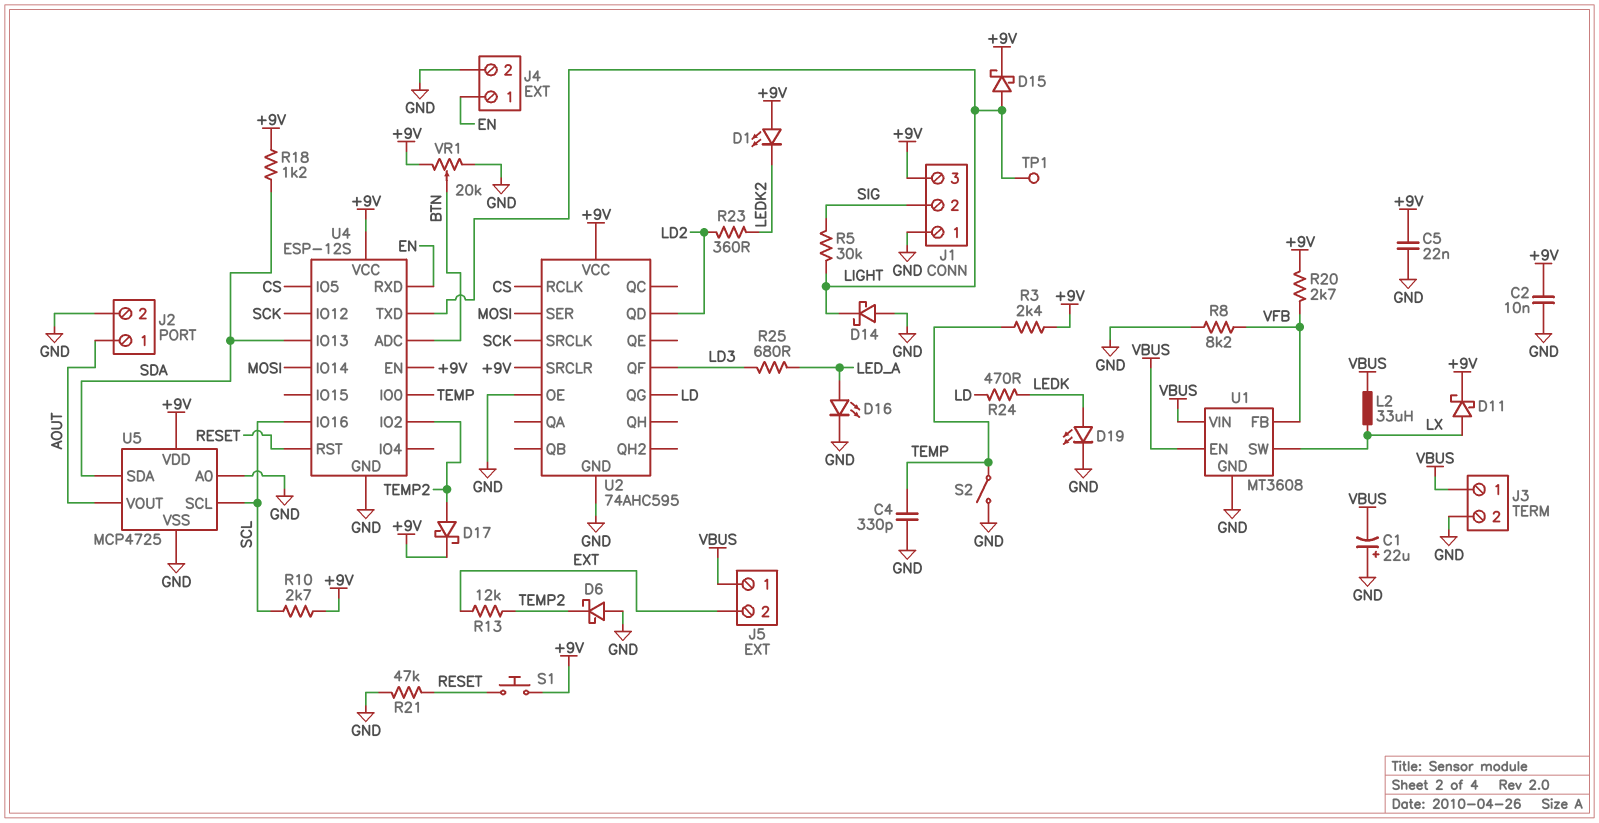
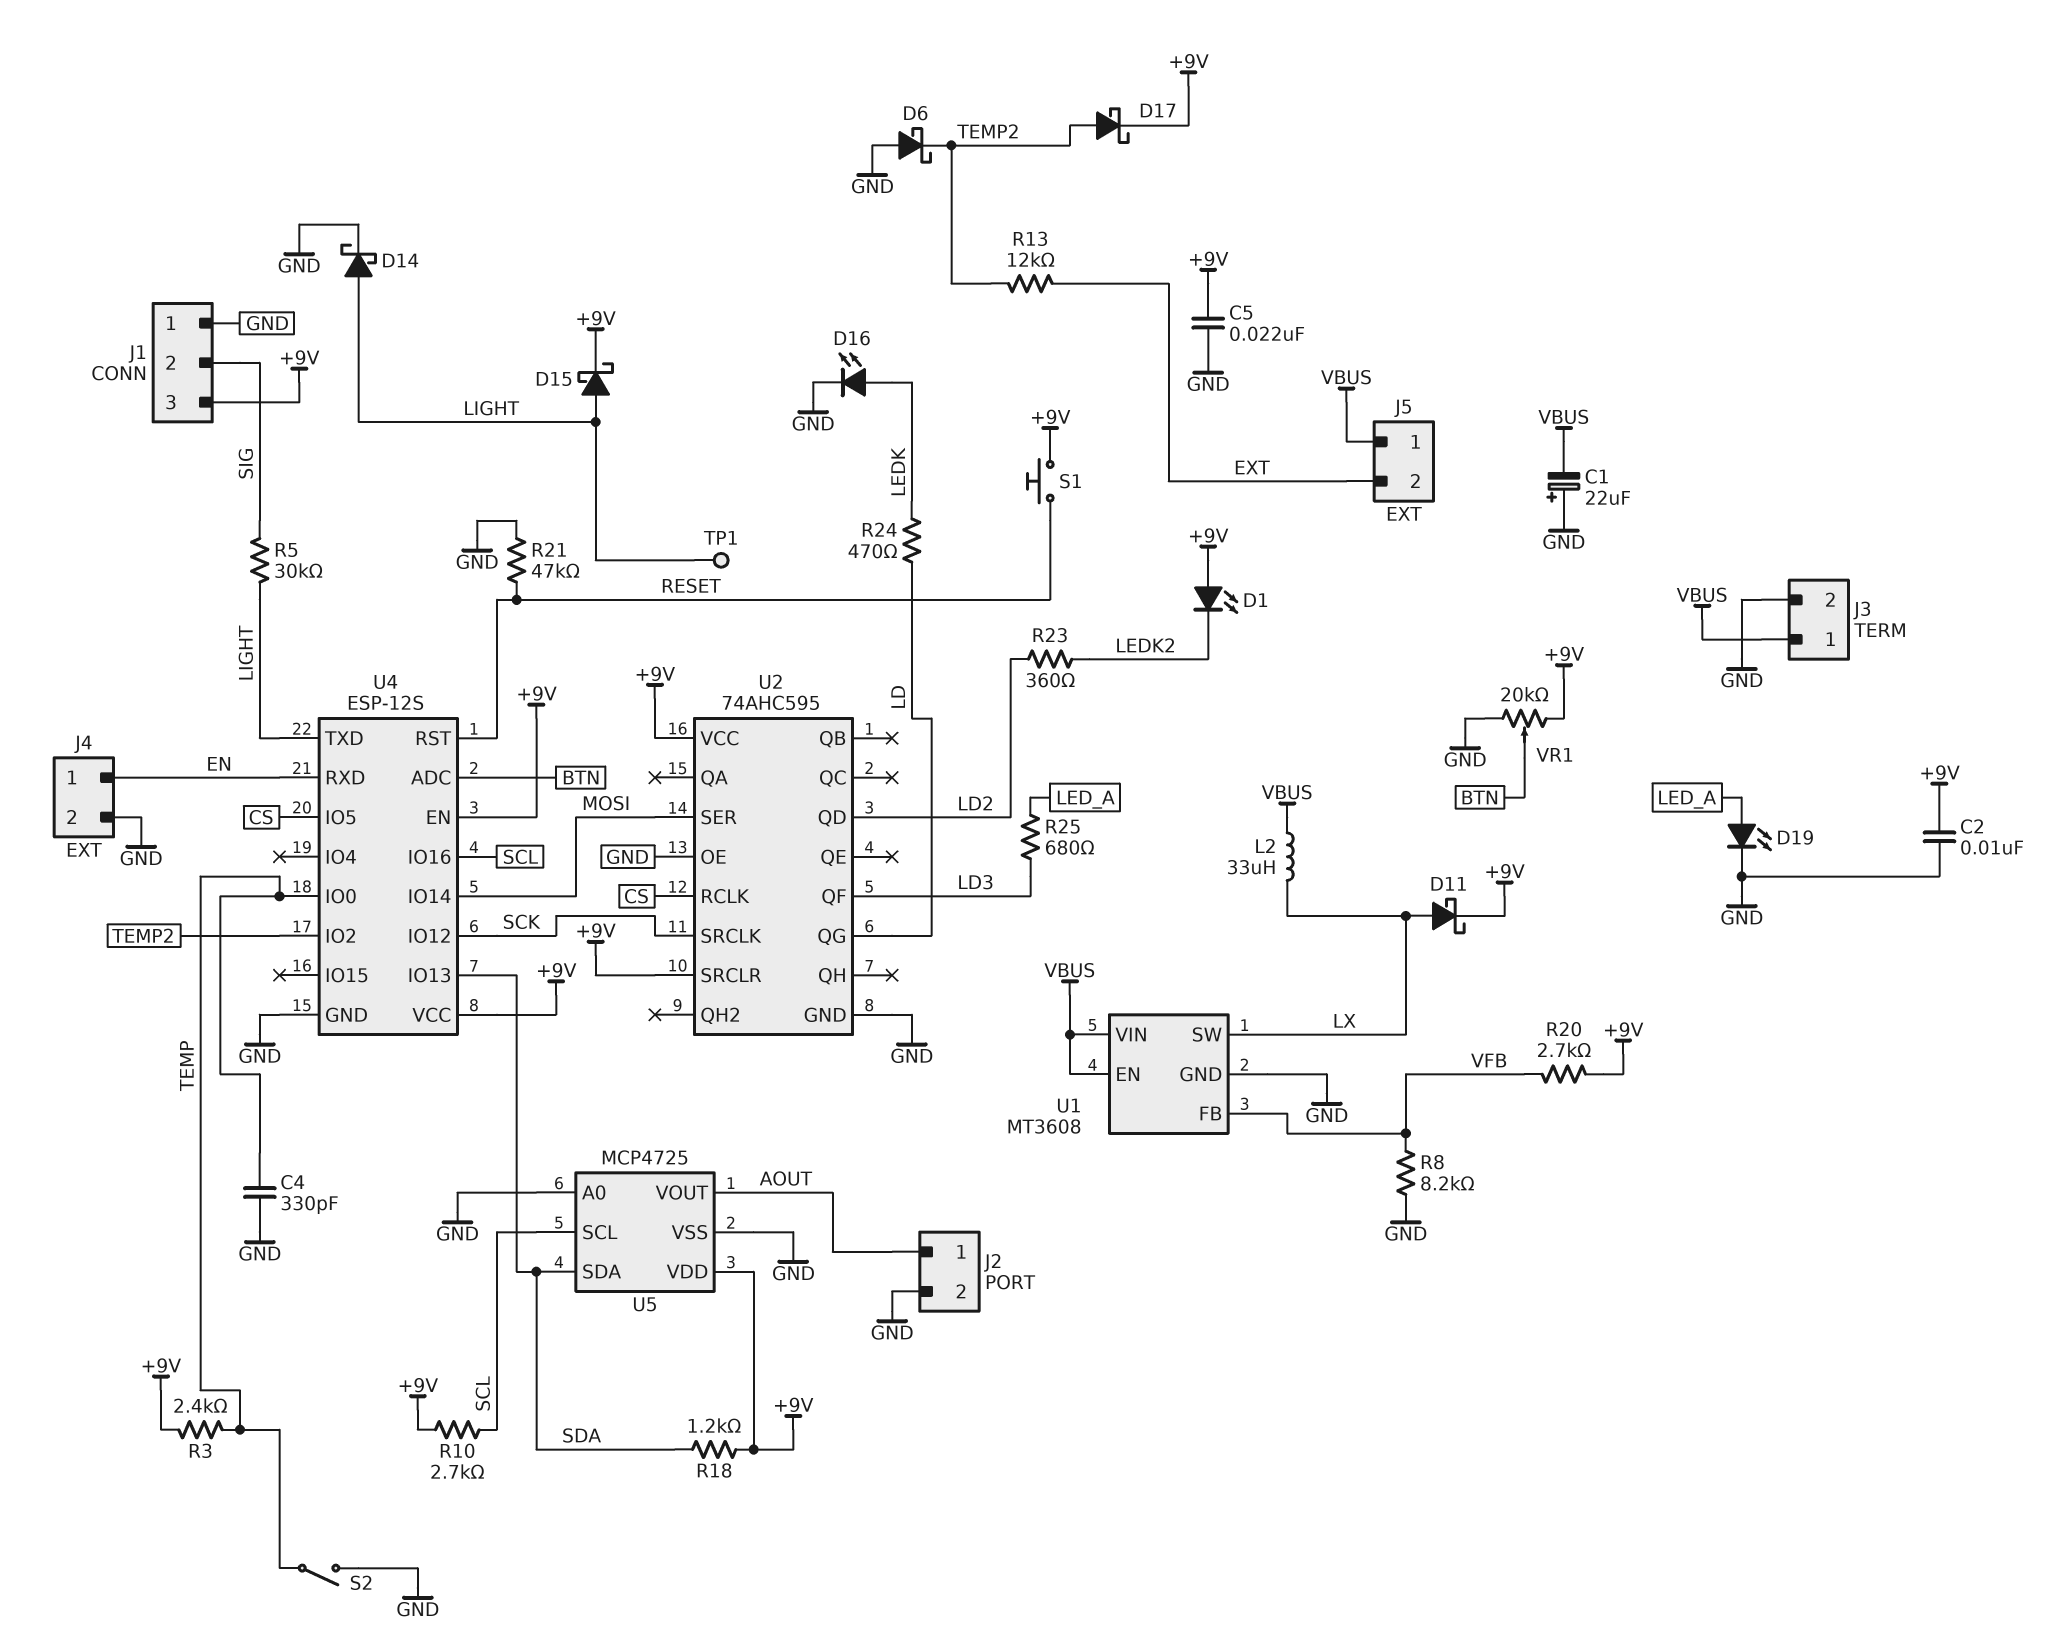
D14: schottky (A GND, K LIGHT) -> schottky (A LIGHT, K GND)
D16: LED (A LED_A, K GND) -> LED (A LEDK, K GND)
D19: LED (A LEDK, K GND) -> LED (A LED_A, K GND)

